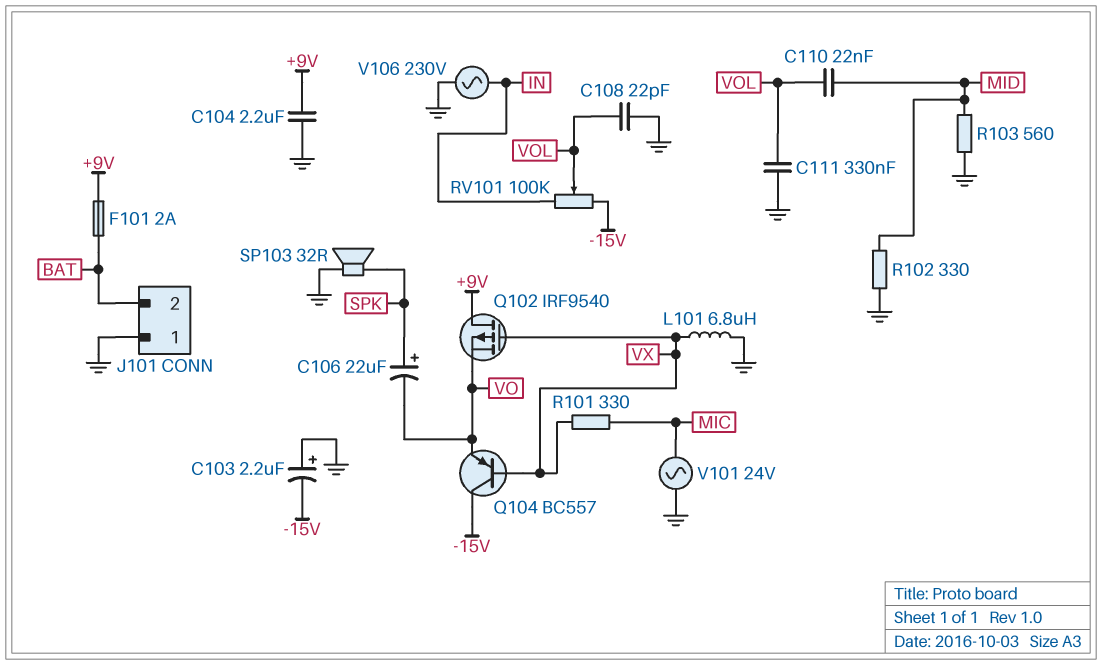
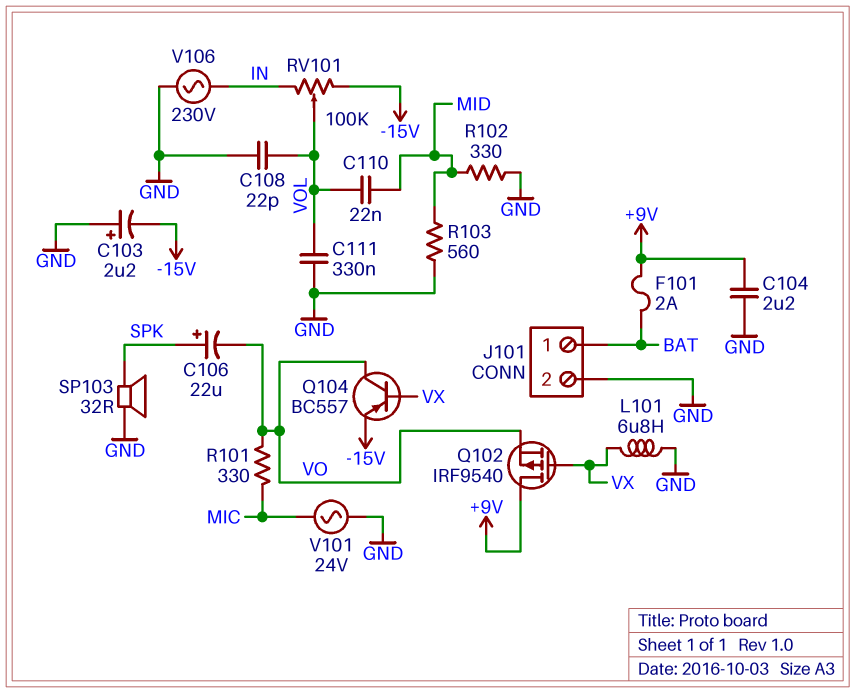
J101 pin 1: GND -> BAT
J101 pin 2: BAT -> GND
Q104: PNP BC557 (B VX, C -15V, E VO) -> PNP BC557 (B VX, C VO, E -15V)
R101: 330 (MIC, VX) -> 330 (MIC, VO)

